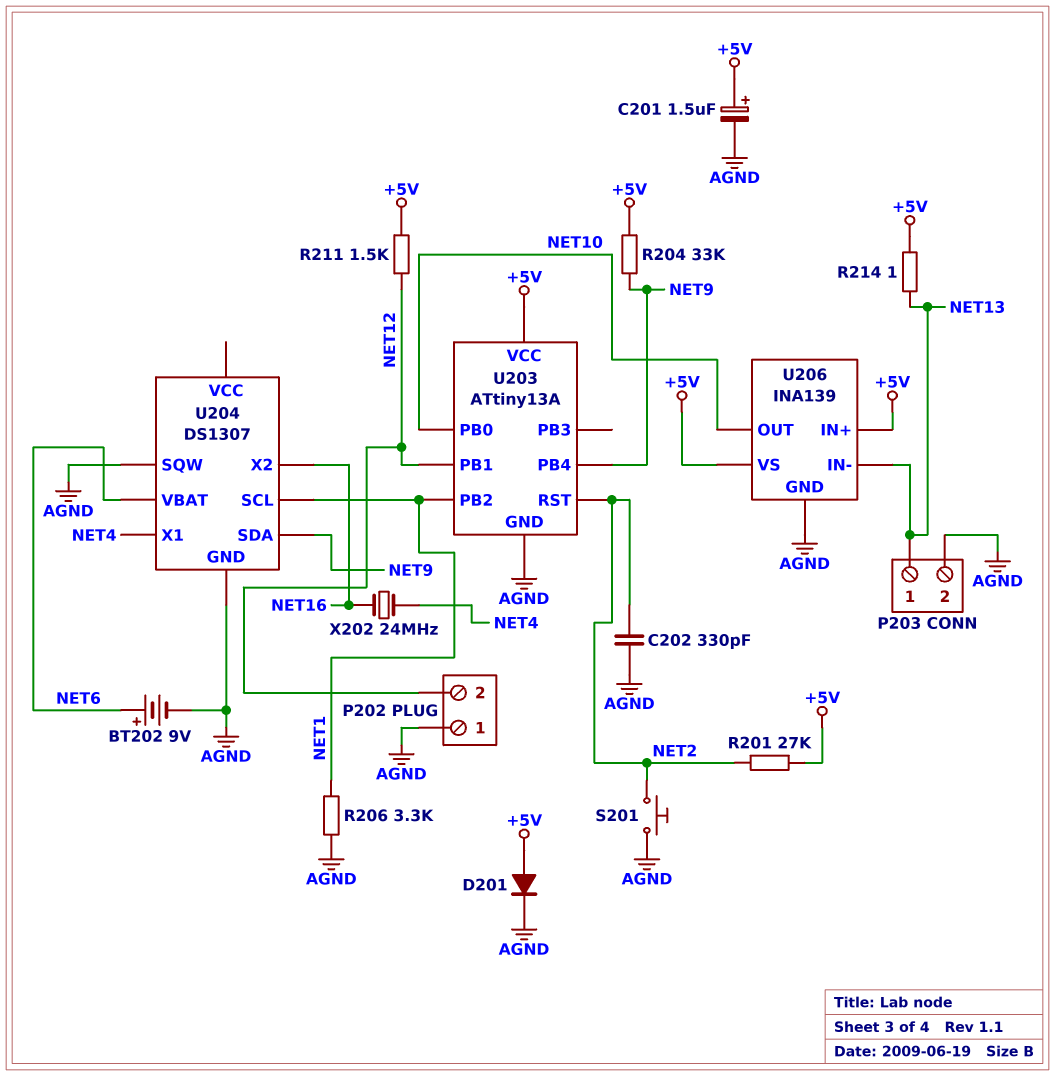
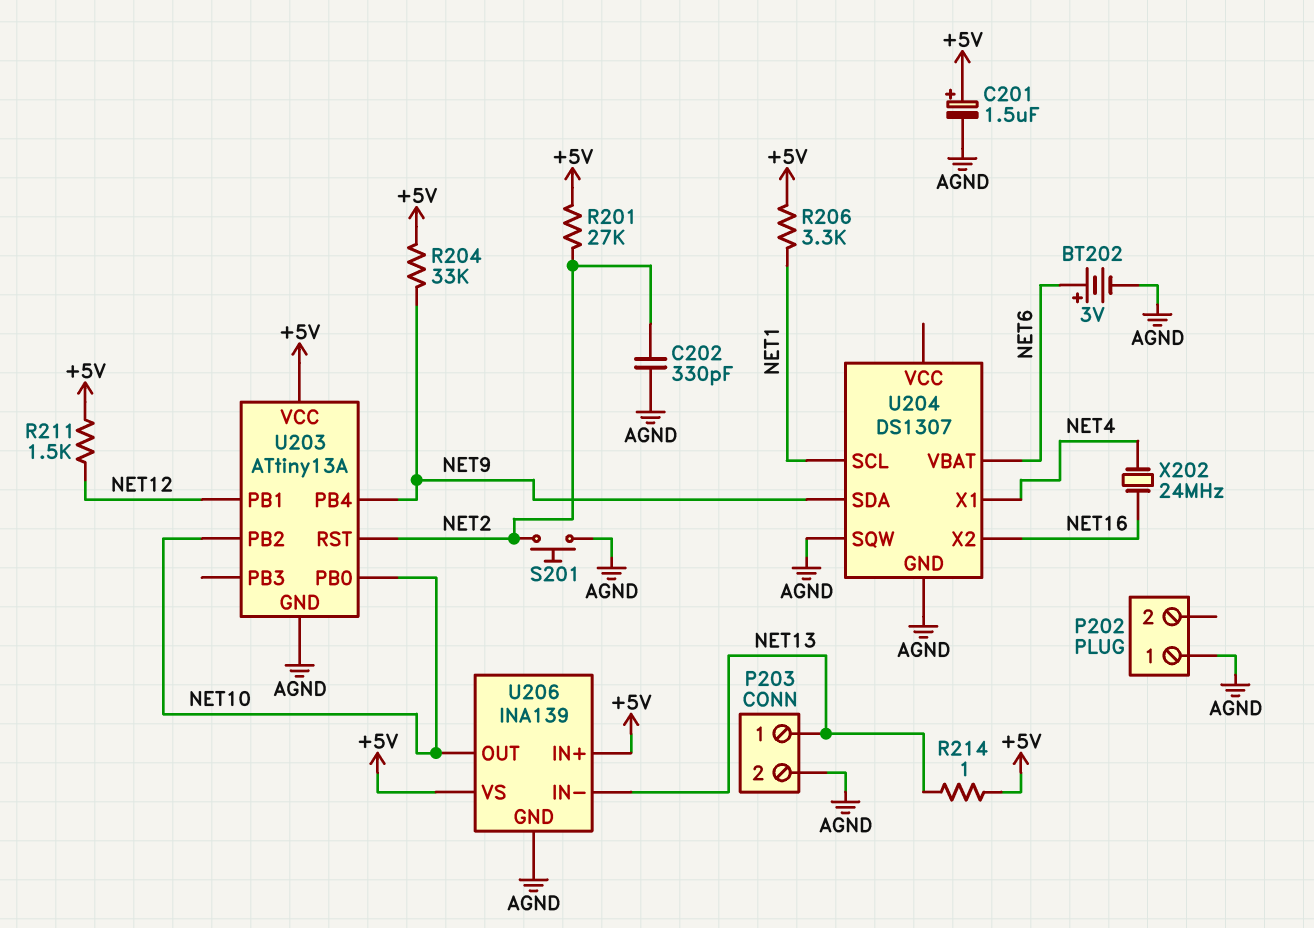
BT202: 9V (plus NET6, minus AGND) -> 3V (plus NET6, minus AGND)
D201: diode (A +5V, K AGND) -> none
P202 pin 2: NET12 -> none
R206: 3.3k (AGND, NET1) -> 3.3k (+5V, NET1)
U203 pin PB2: NET1 -> NET10

